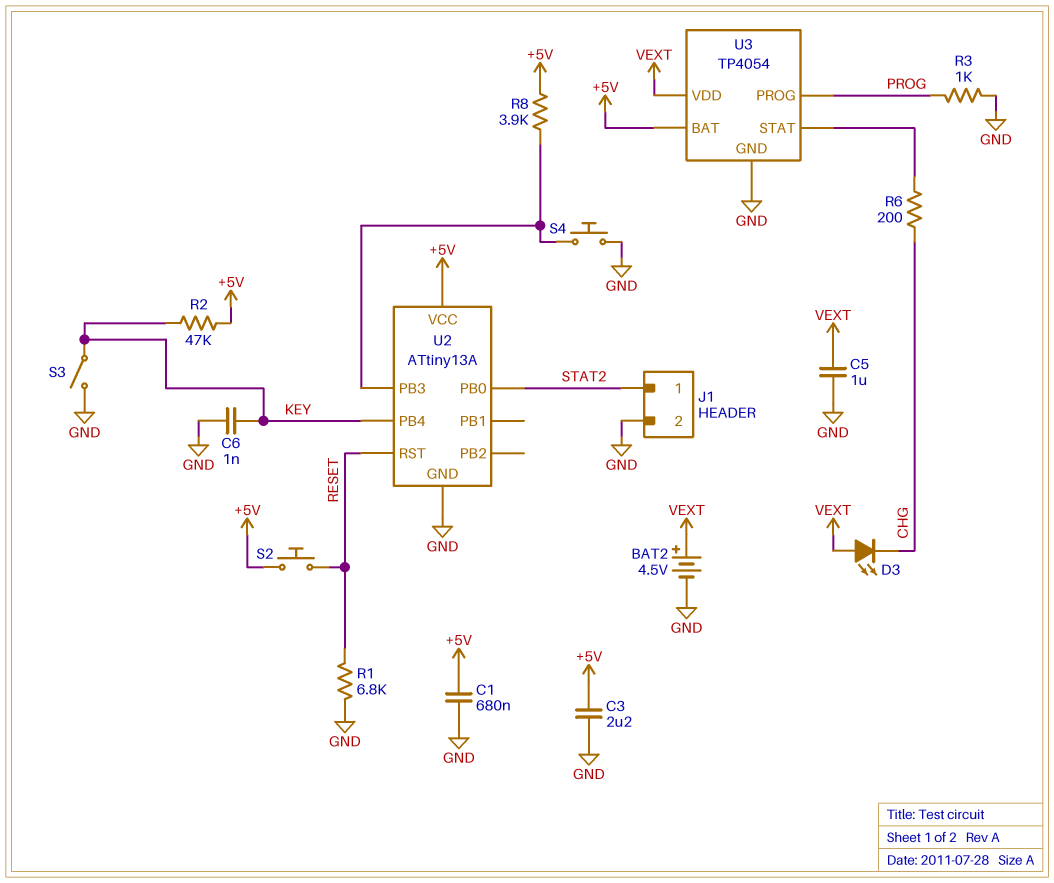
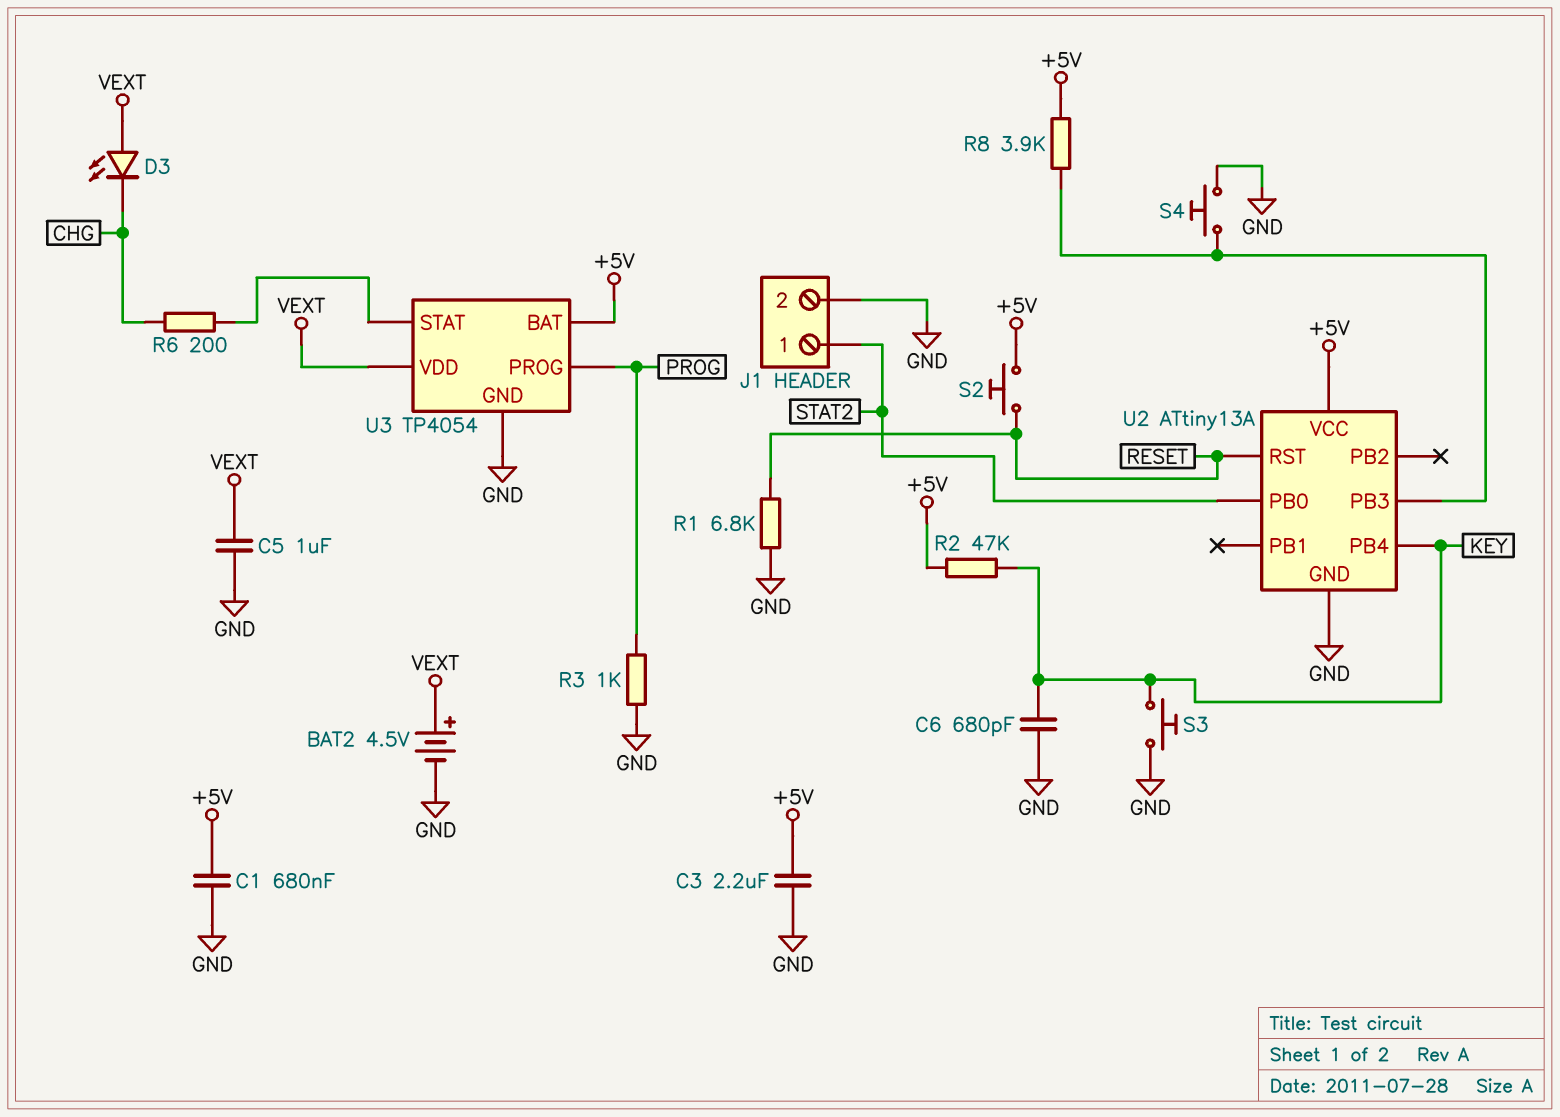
C6: 1nF (GND, KEY) -> 680pF (GND, KEY)
S3: switch (GND, KEY) -> button (GND, KEY)

